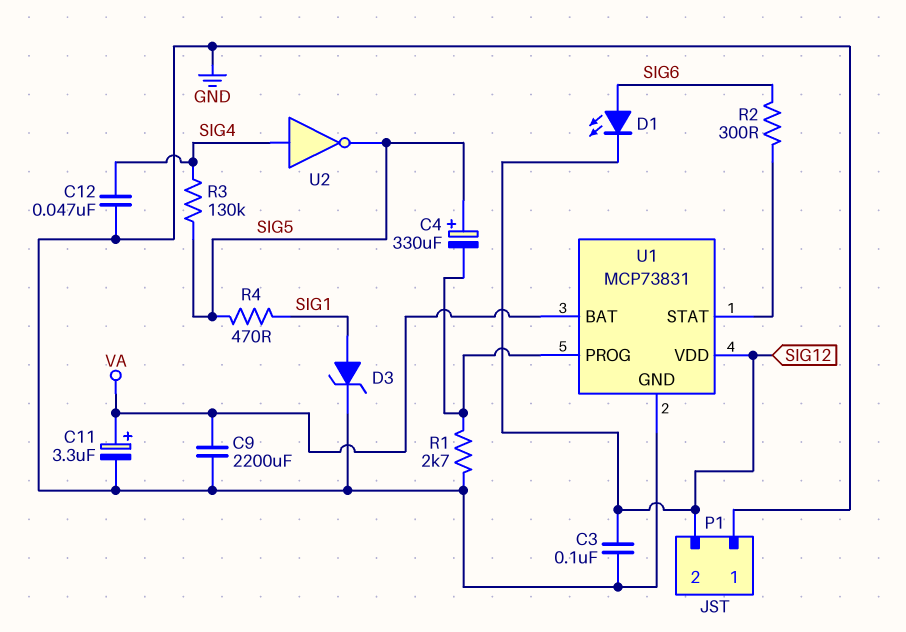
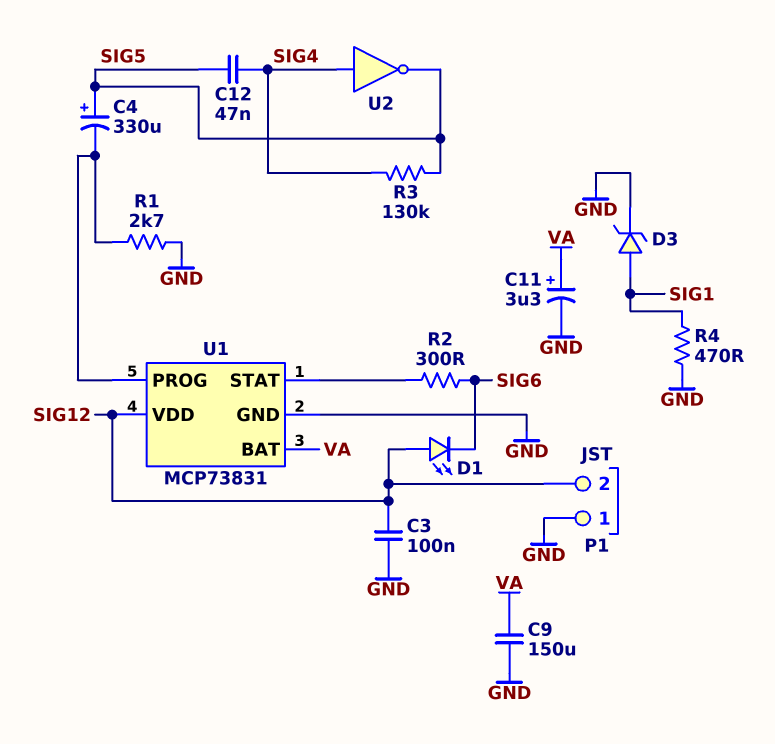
C9: 2200uF (GND, VA) -> 150uF (GND, VA)
C12: 47nF (GND, SIG4) -> 47nF (SIG4, SIG5)
D1: LED (A SIG6, K SIG12) -> LED (A SIG12, K SIG6)
R4: 470 (SIG1, SIG5) -> 470 (GND, SIG1)

